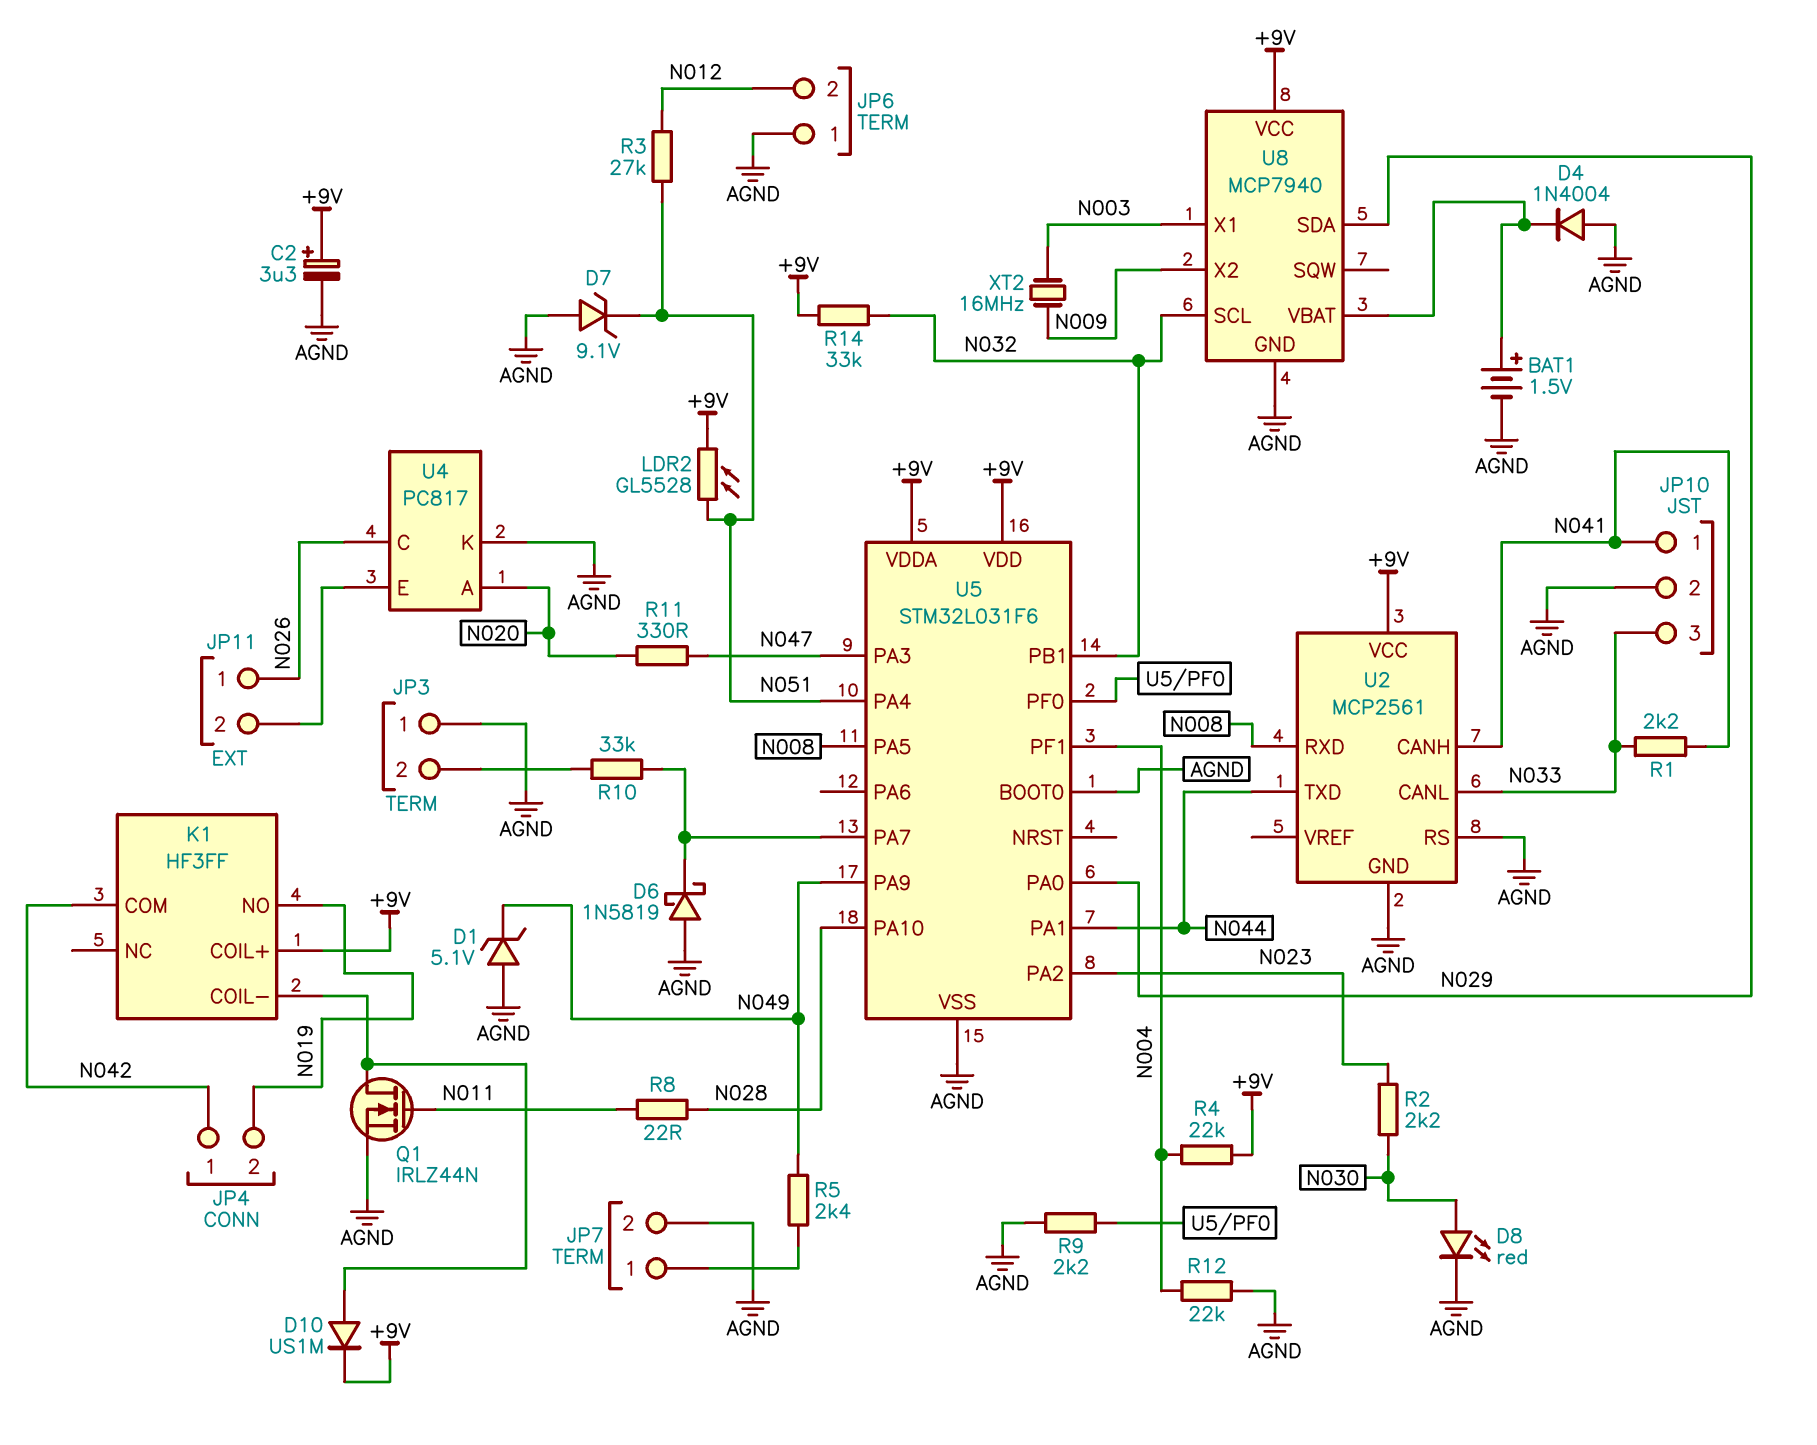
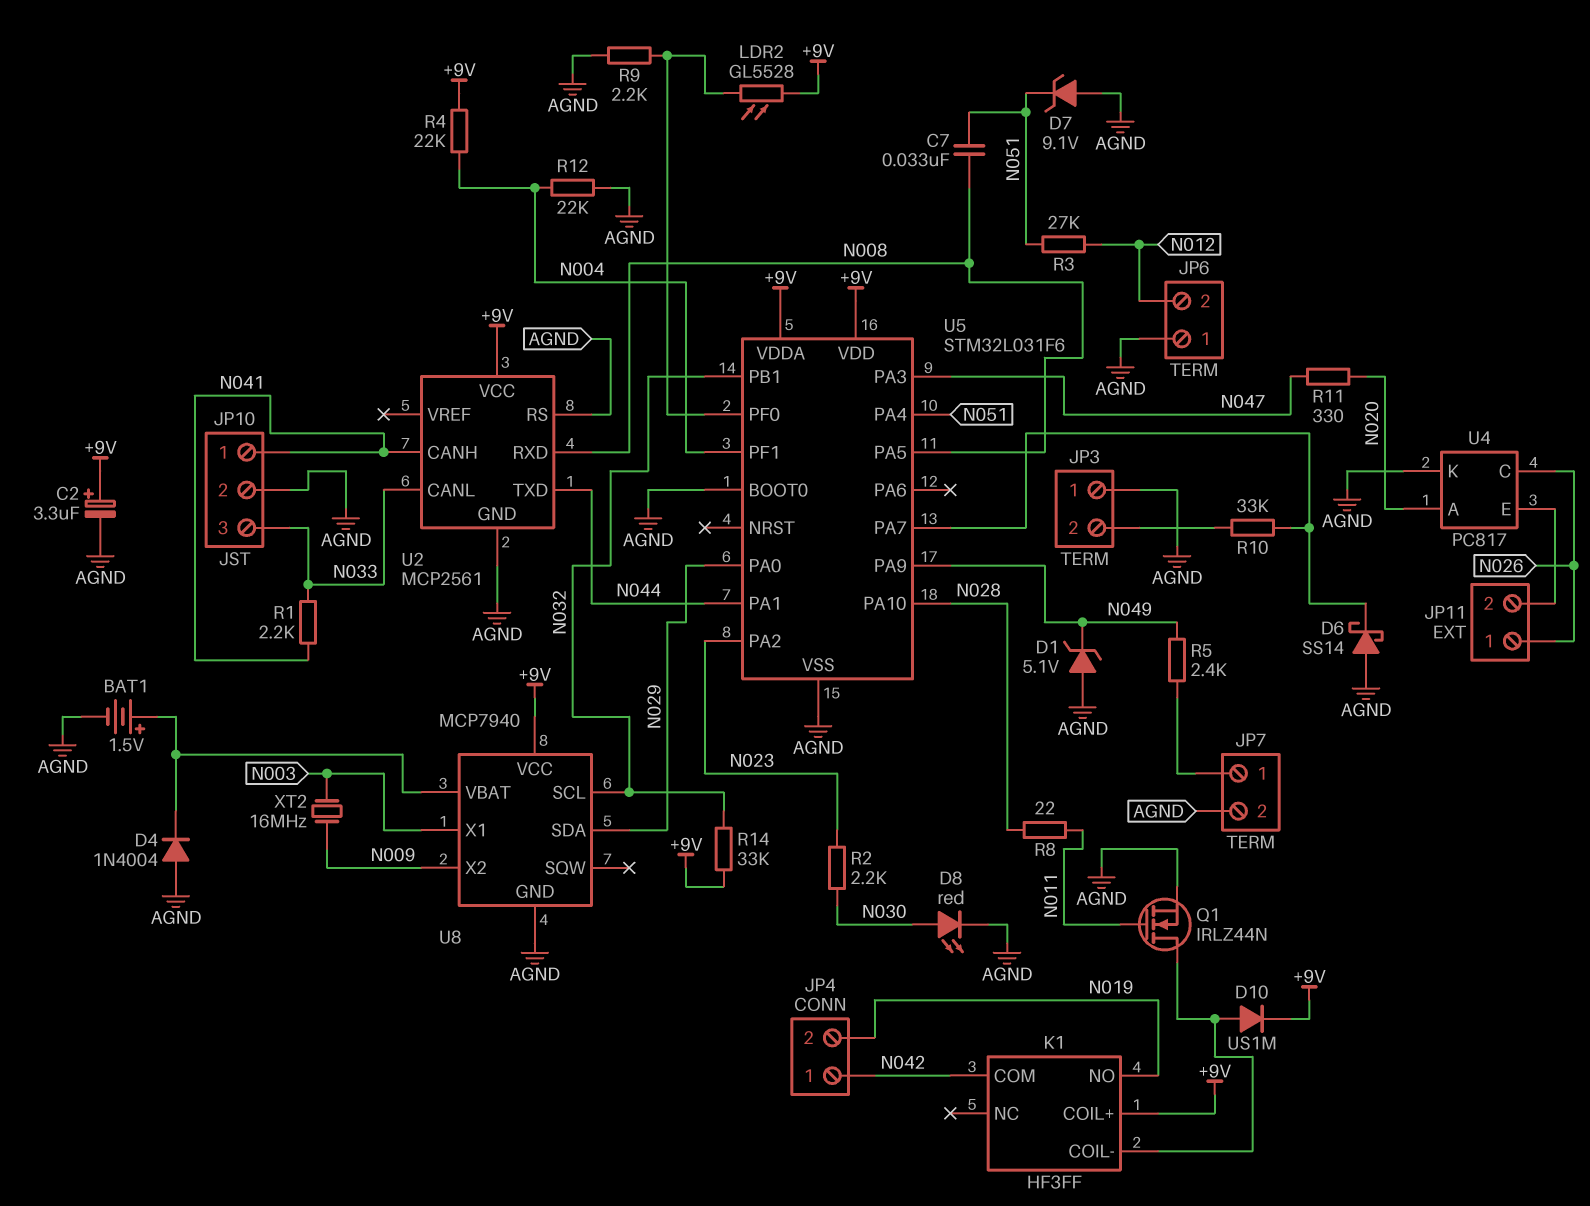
C7: none -> 33nF (N008, N051)
D6: schottky 1N5819 (A AGND, K U5/PA7) -> schottky SS14 (A AGND, K U5/PA7)
LDR2: GL5528 (+9V, N051) -> GL5528 (+9V, U5/PF0)

